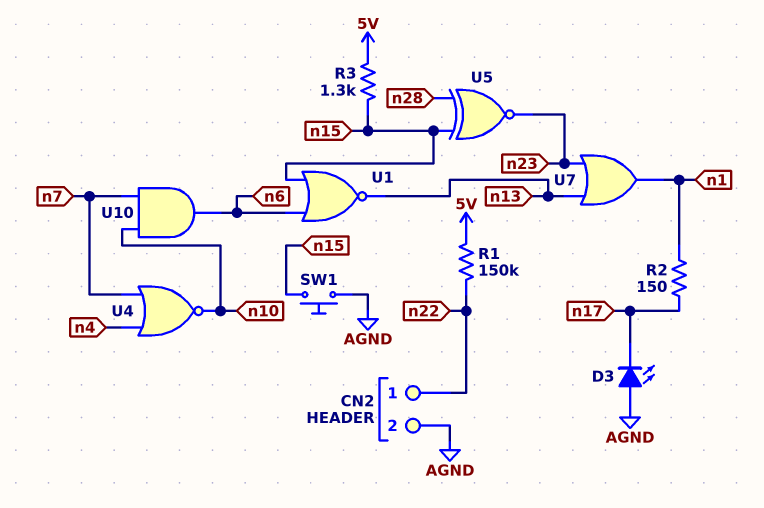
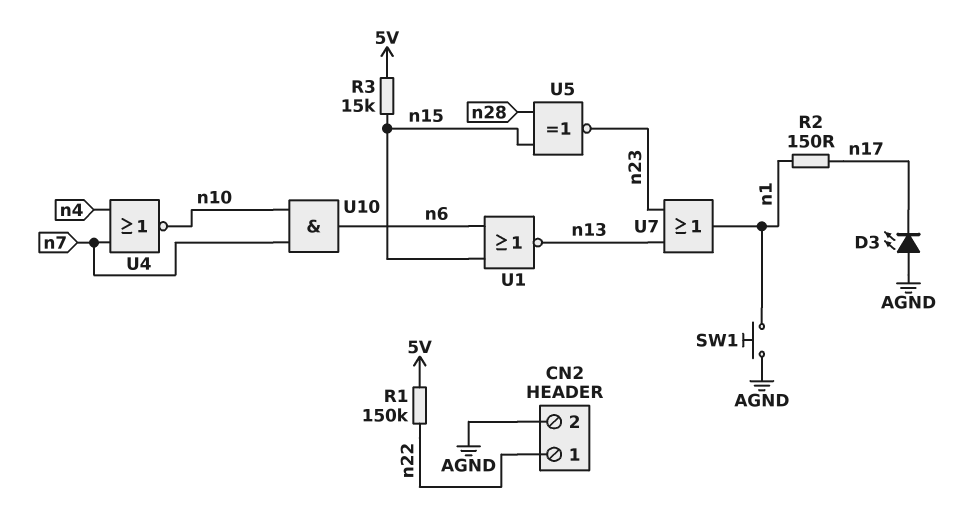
R3: 1.3k (5V, n15) -> 15k (5V, n15)
SW1: button (AGND, n15) -> button (AGND, n1)

